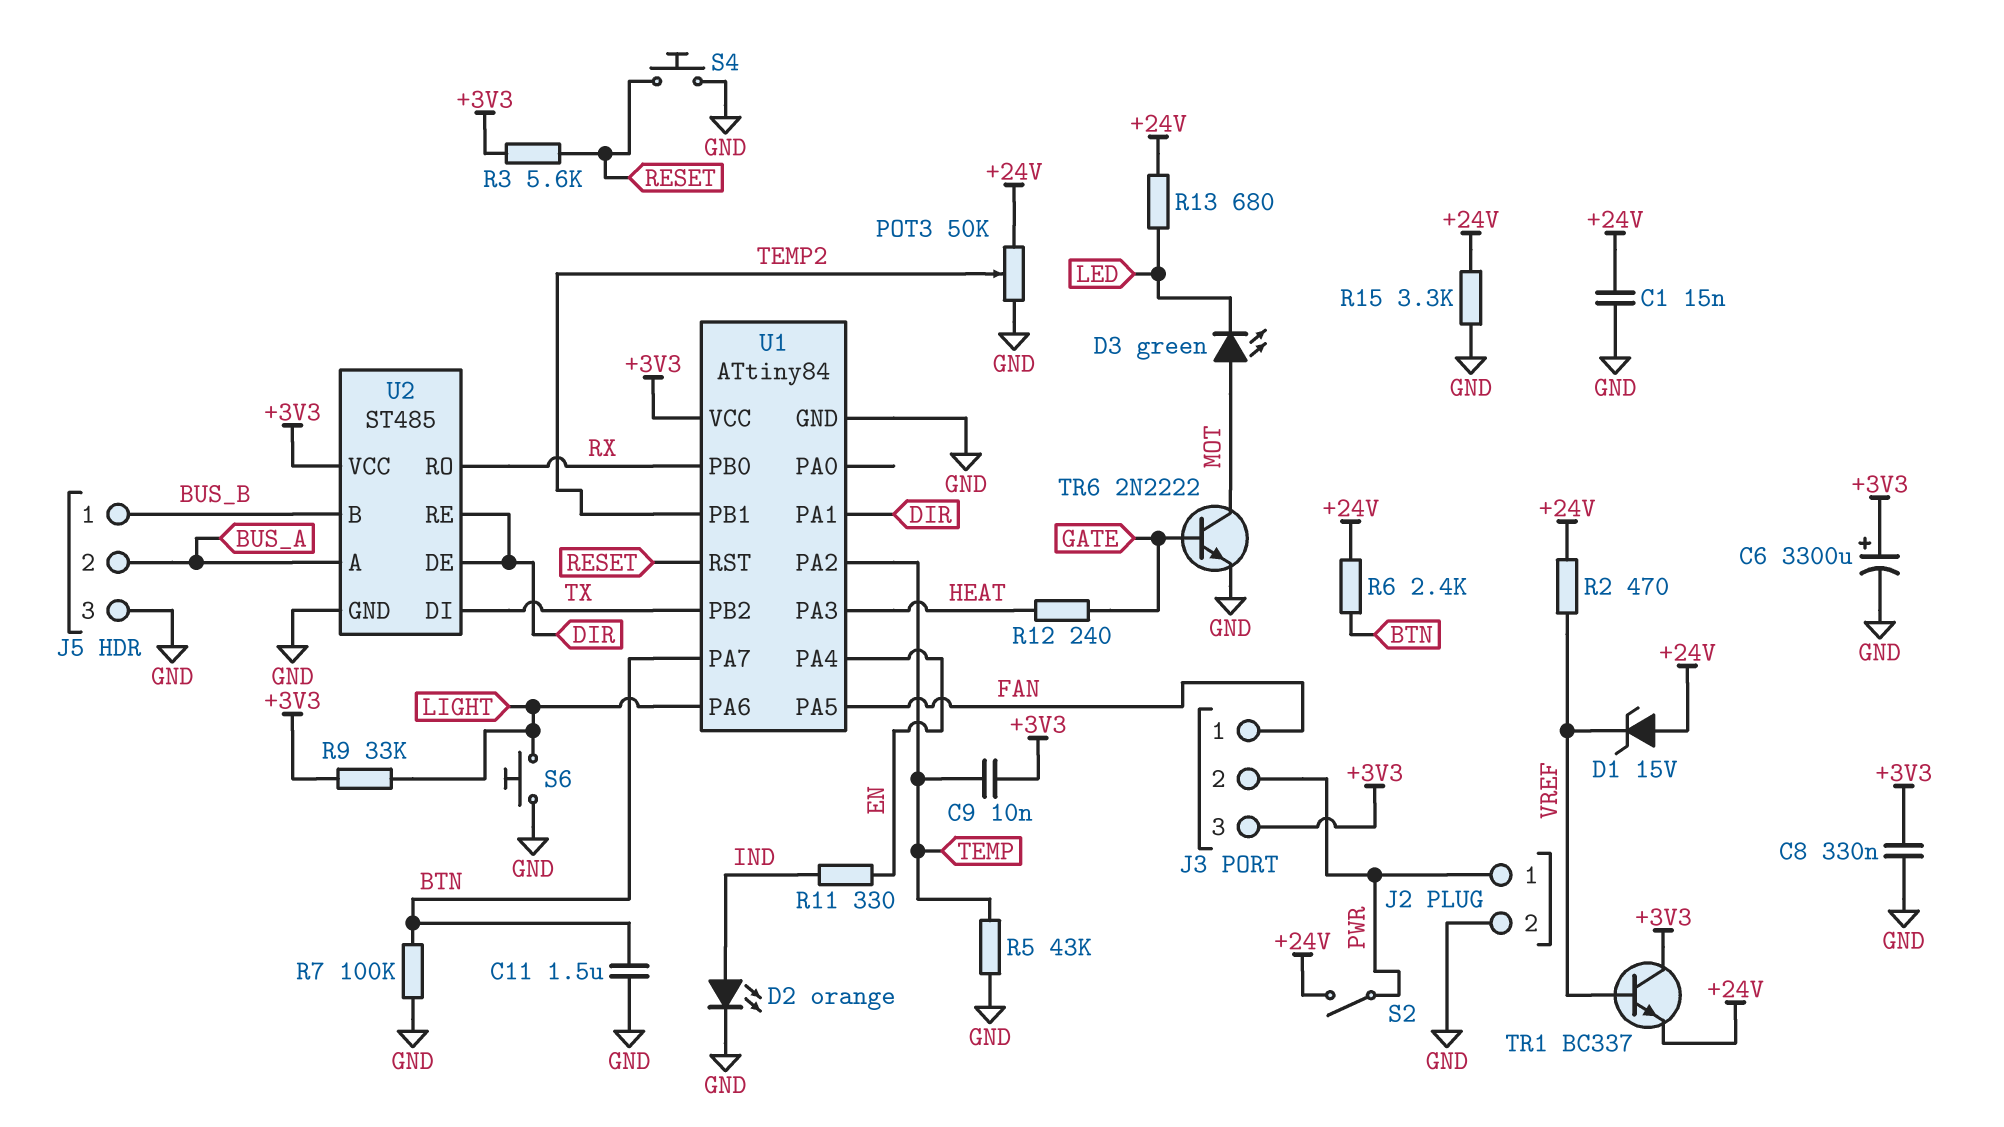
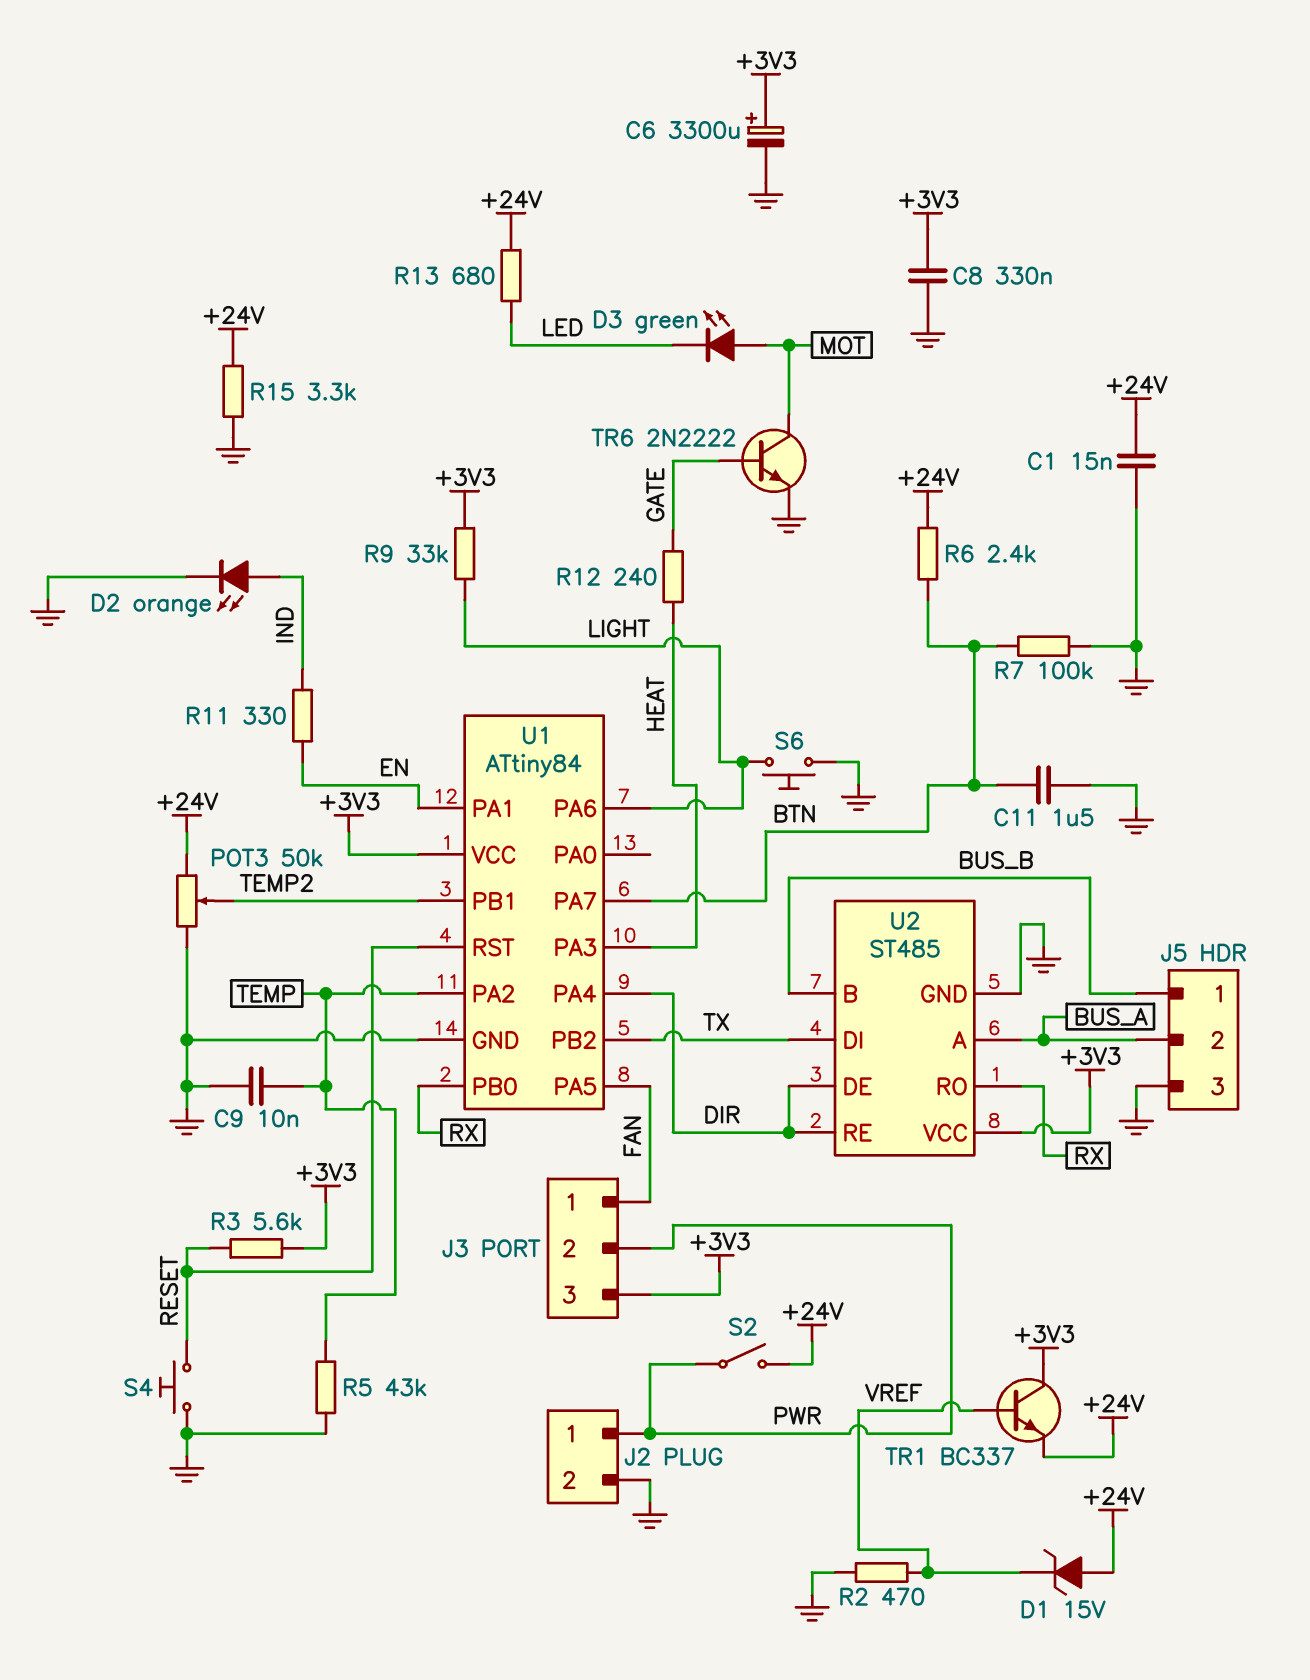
C9: 10nF (+3V3, TEMP) -> 10nF (GND, TEMP)
R2: 470 (+24V, VREF) -> 470 (GND, VREF)
U1 pin PA1: DIR -> EN
U1 pin PA4: EN -> DIR

